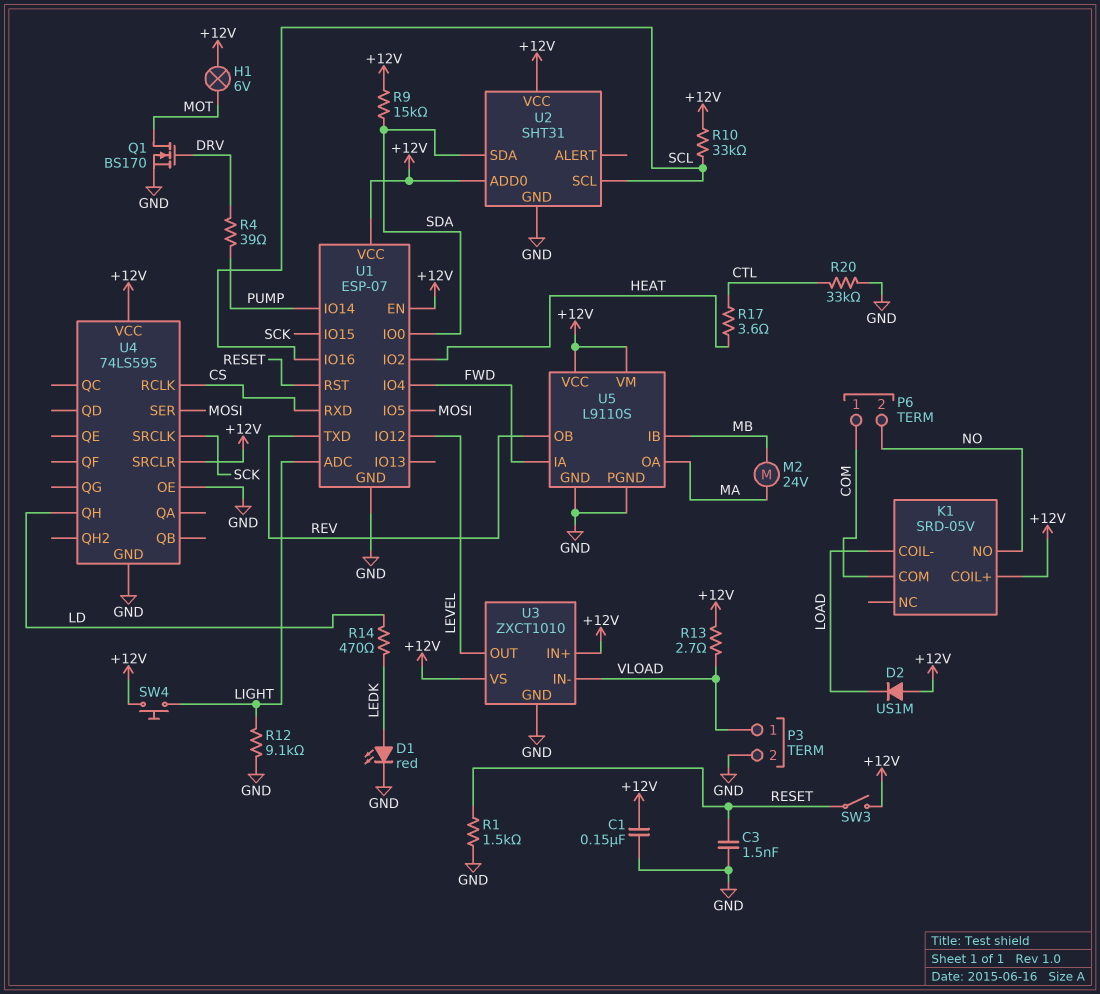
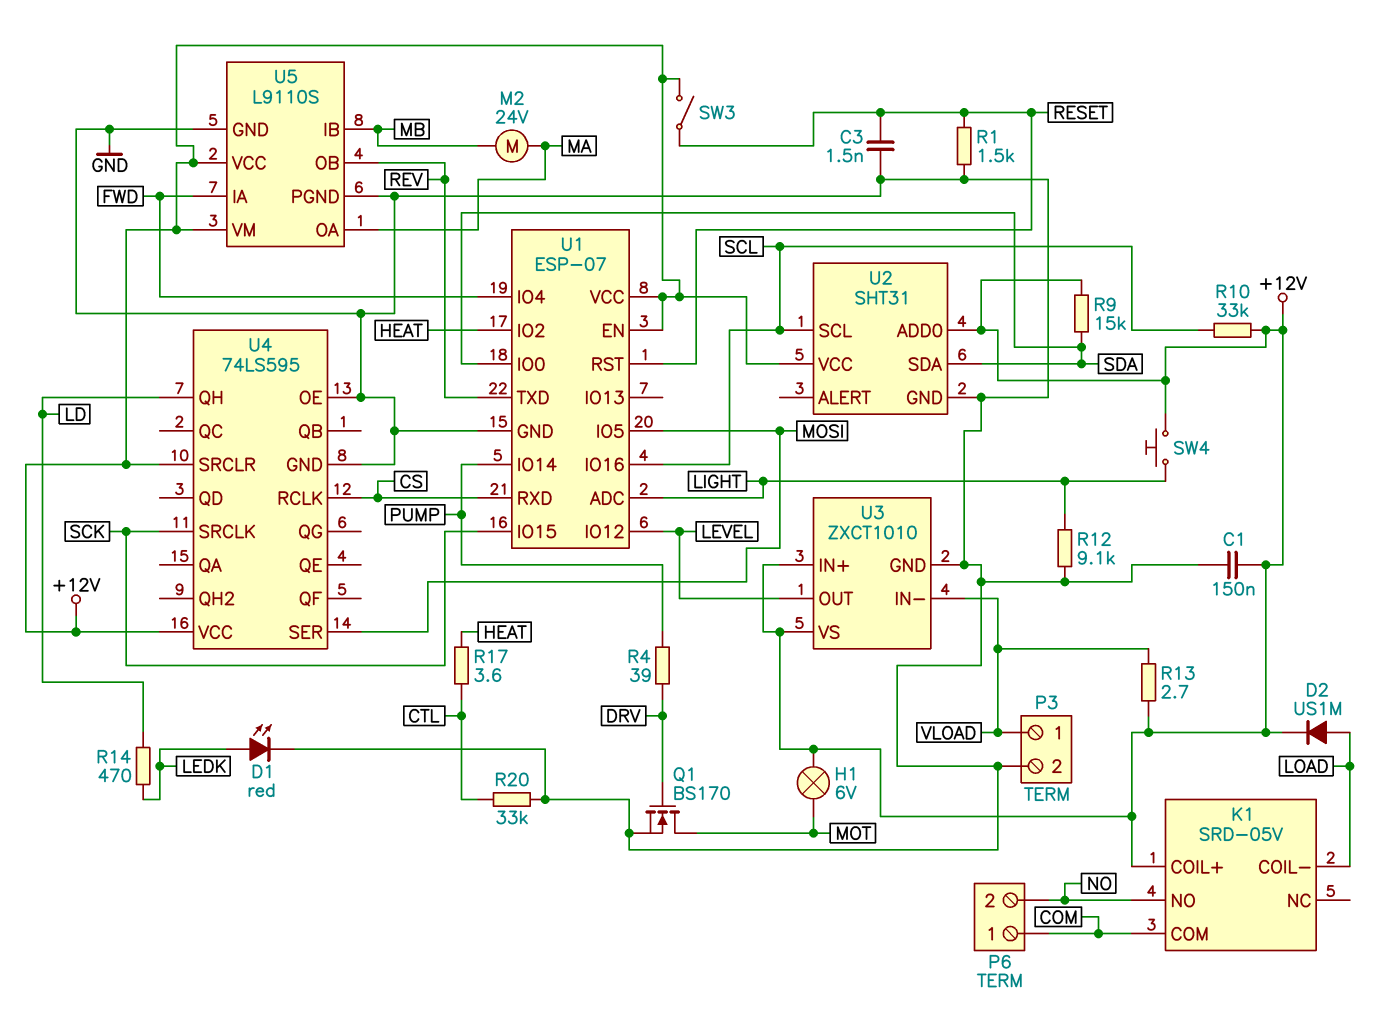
D2: diode US1M (A +12V, K LOAD) -> diode US1M (A LOAD, K +12V)

